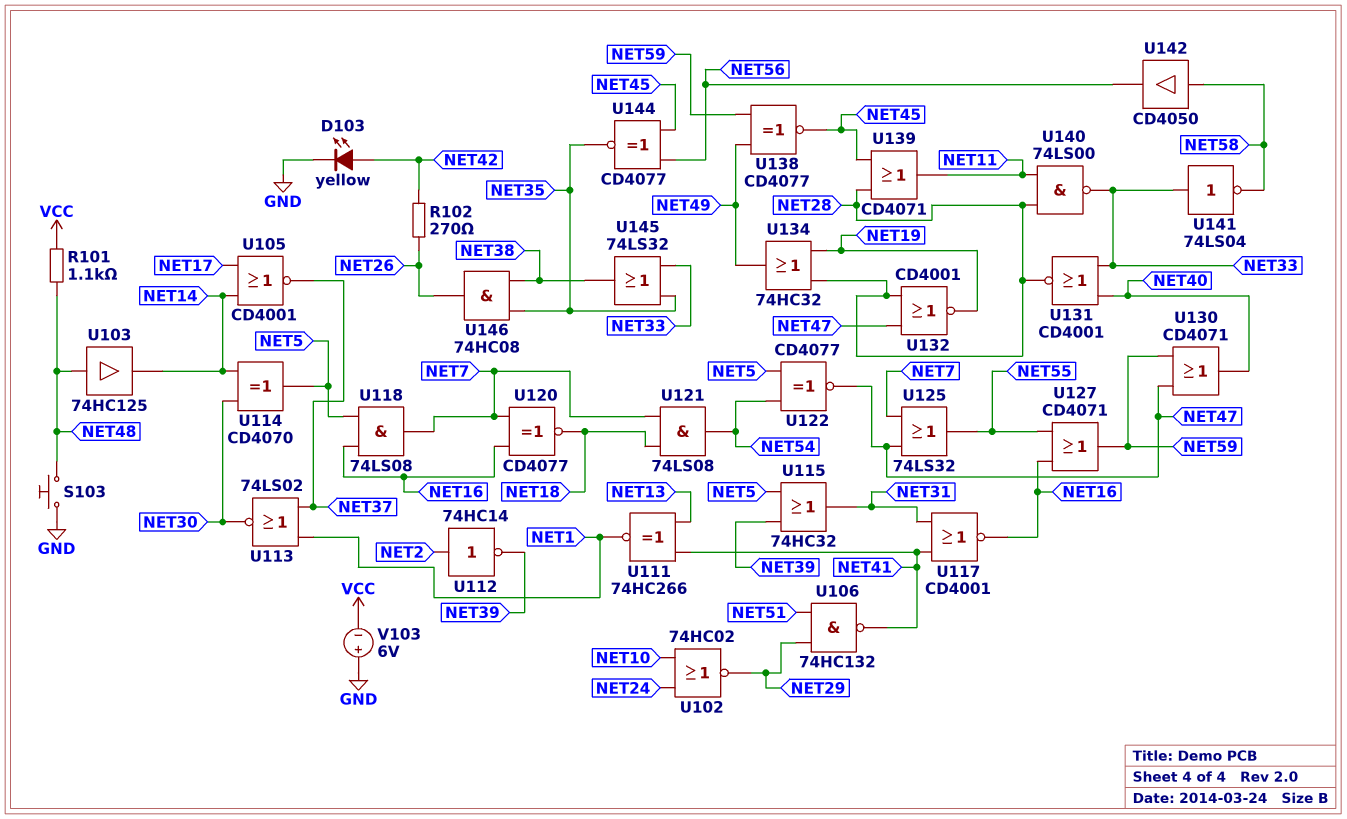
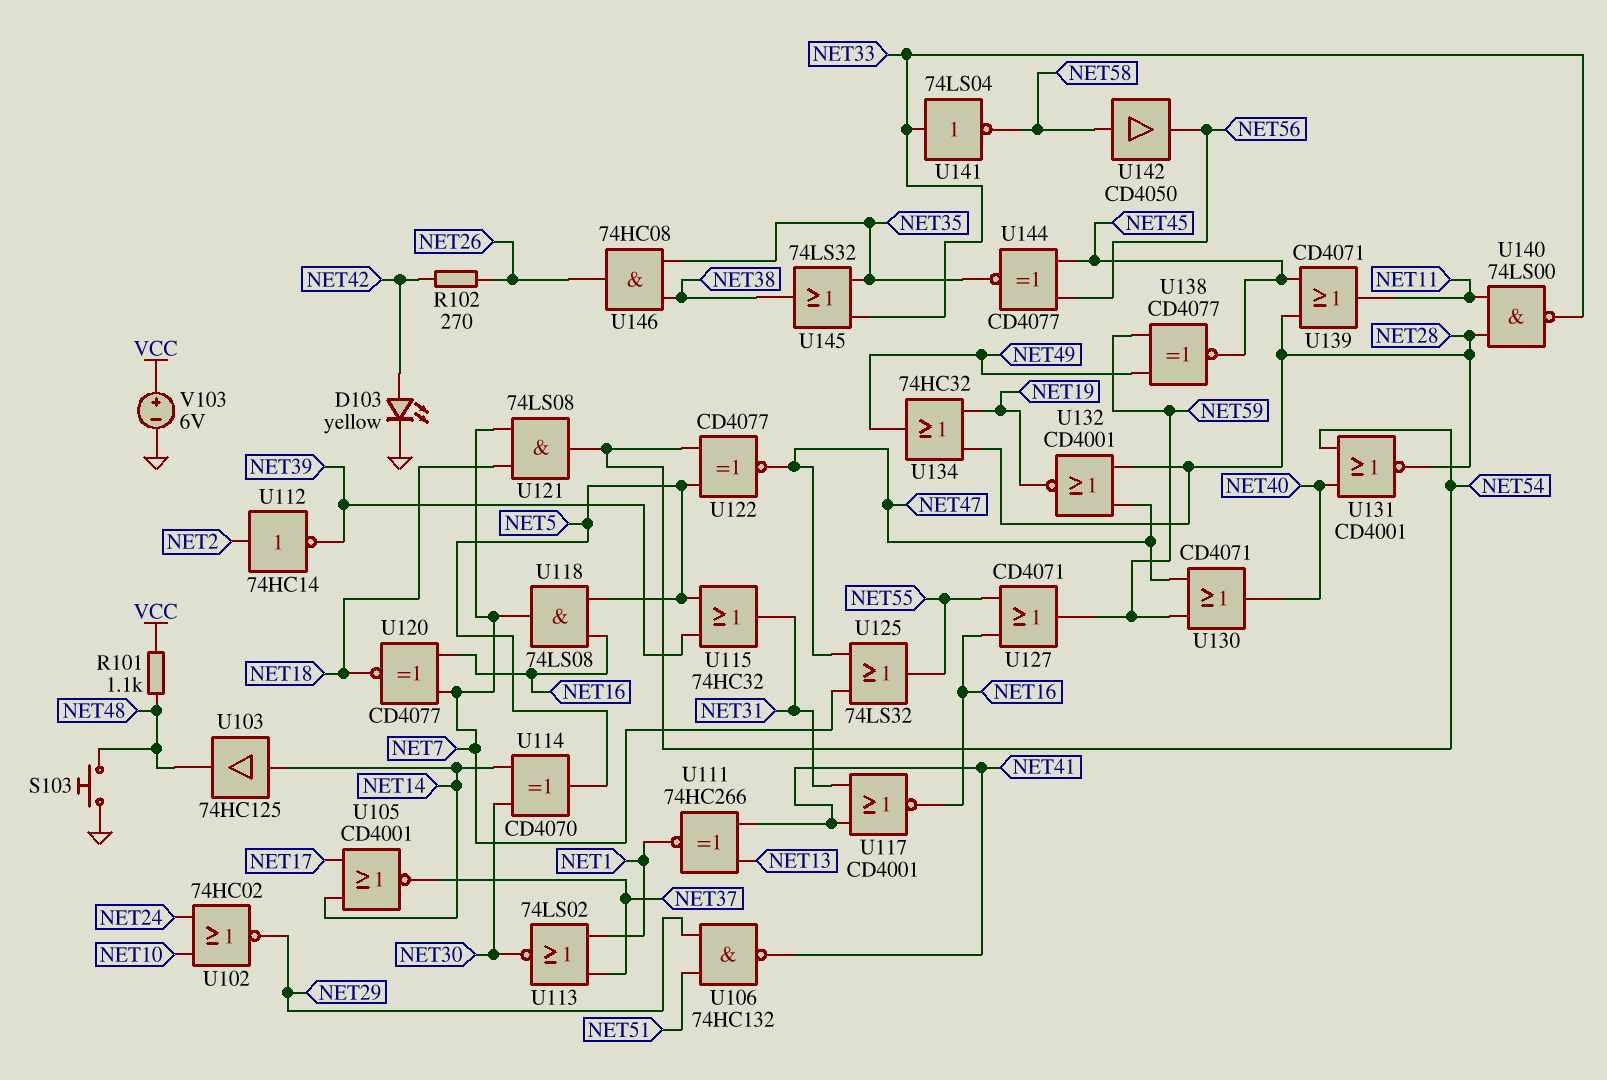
U103: buffer 74HC125 (in NET48, out NET14) -> buffer 74HC125 (in NET14, out NET48)
U131: NOR CD4001 (in NET33, in NET40, out NET28) -> NOR CD4001 (in NET40, in NET54, out NET28)
V103: 6V (plus GND, minus VCC) -> 6V (plus VCC, minus GND)

